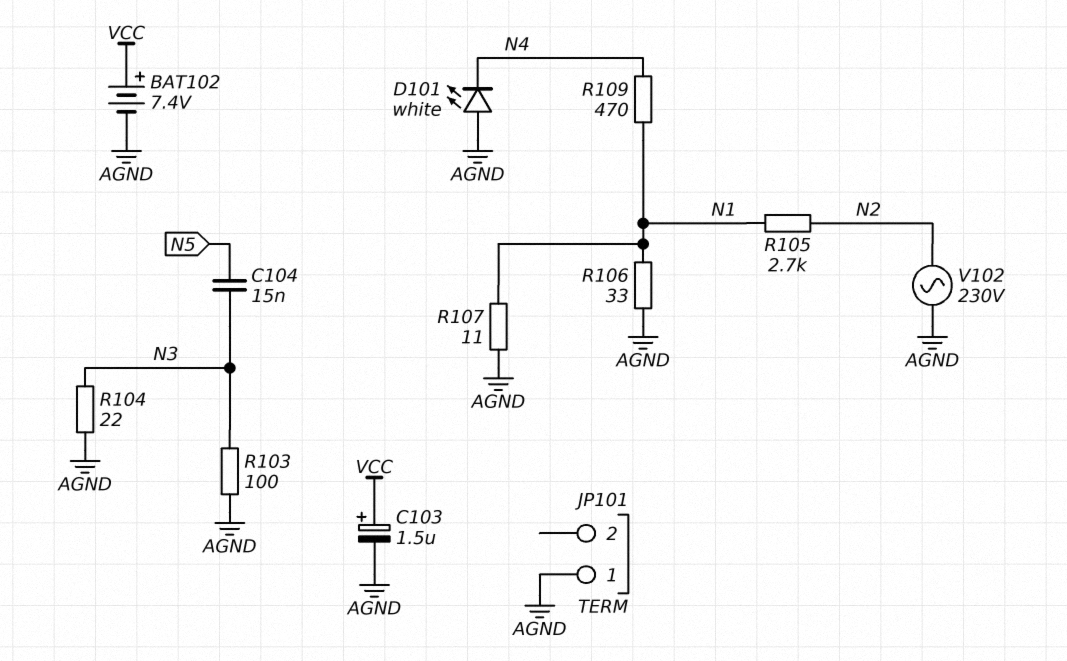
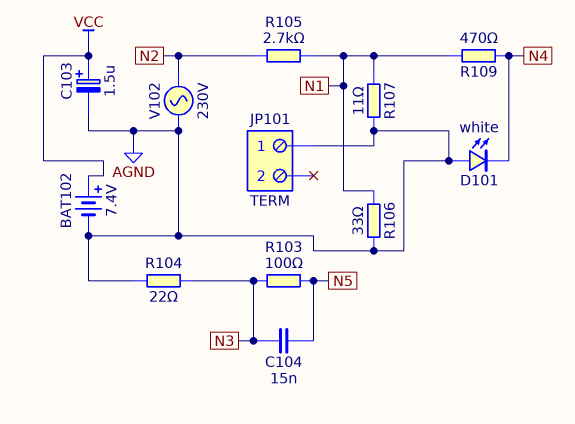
R103: 100 (AGND, N3) -> 100 (N3, N5)

